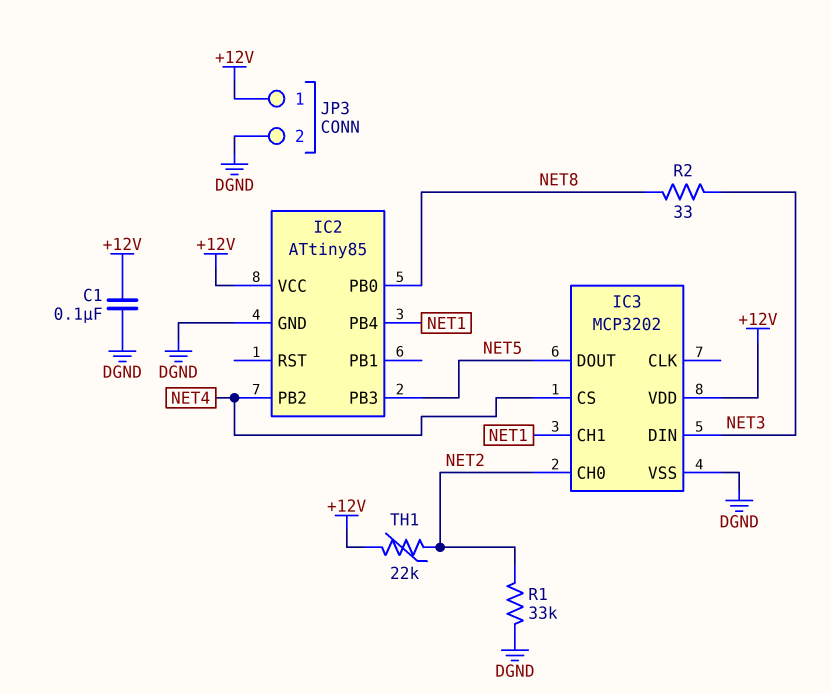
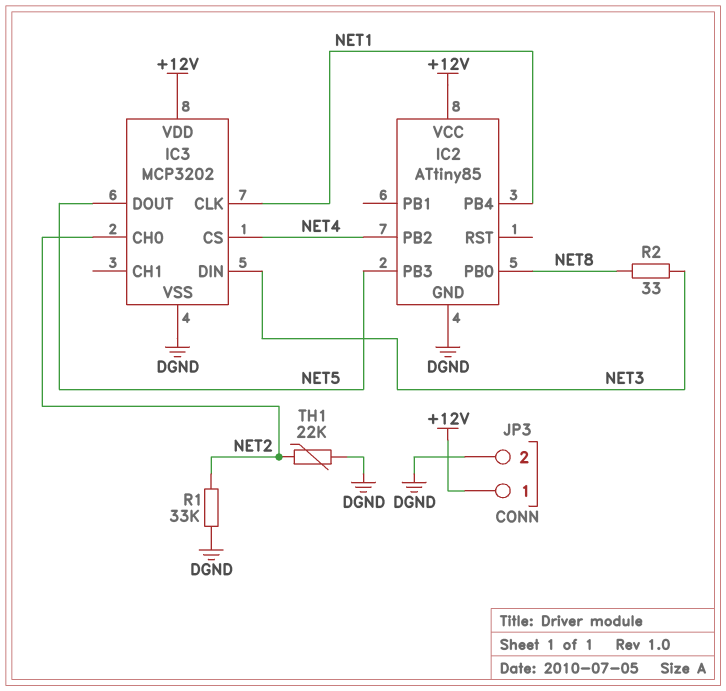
C1: 100nF (+12V, DGND) -> none
IC3 pin CH1: NET1 -> none
IC3 pin CLK: none -> NET1
TH1: 22k (+12V, NET2) -> 22k (DGND, NET2)

